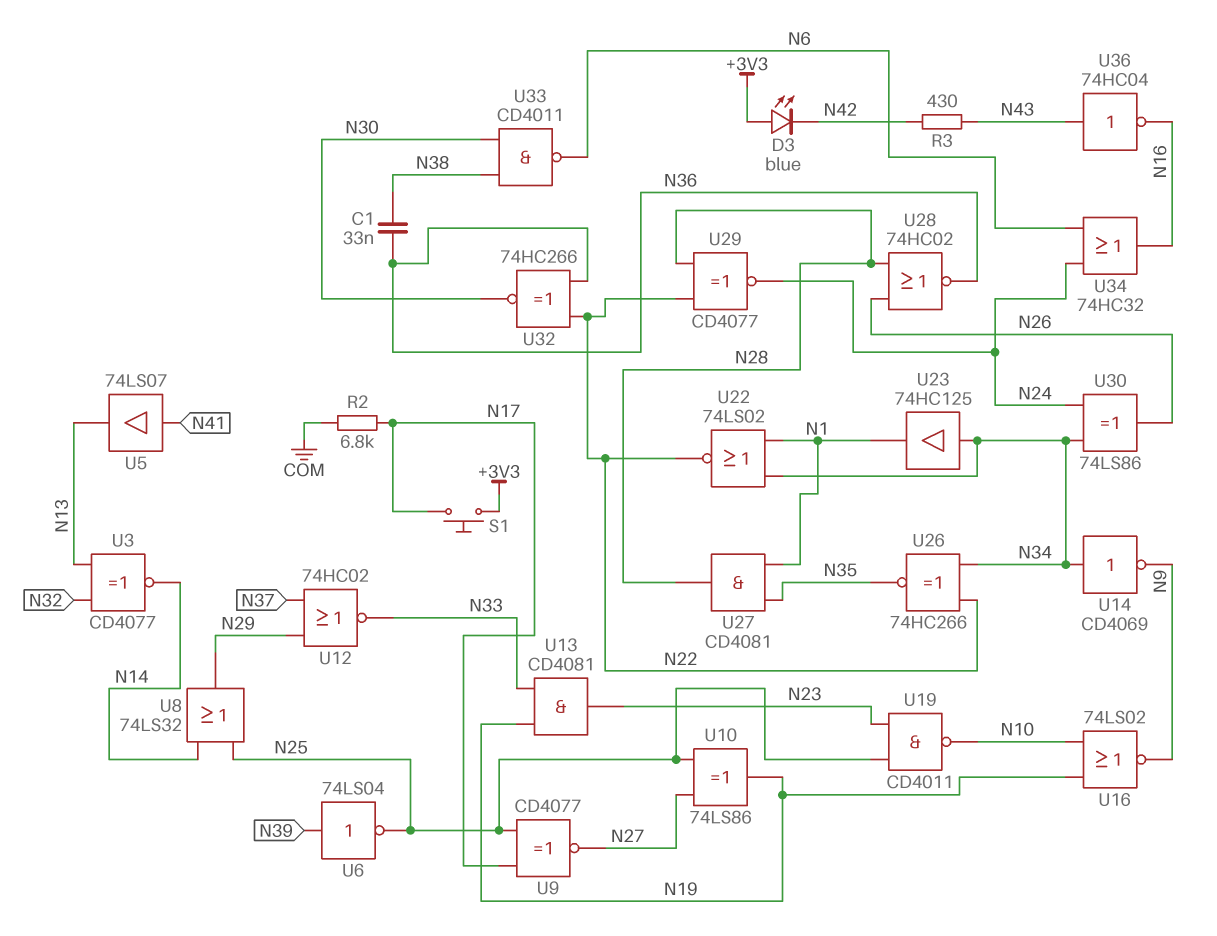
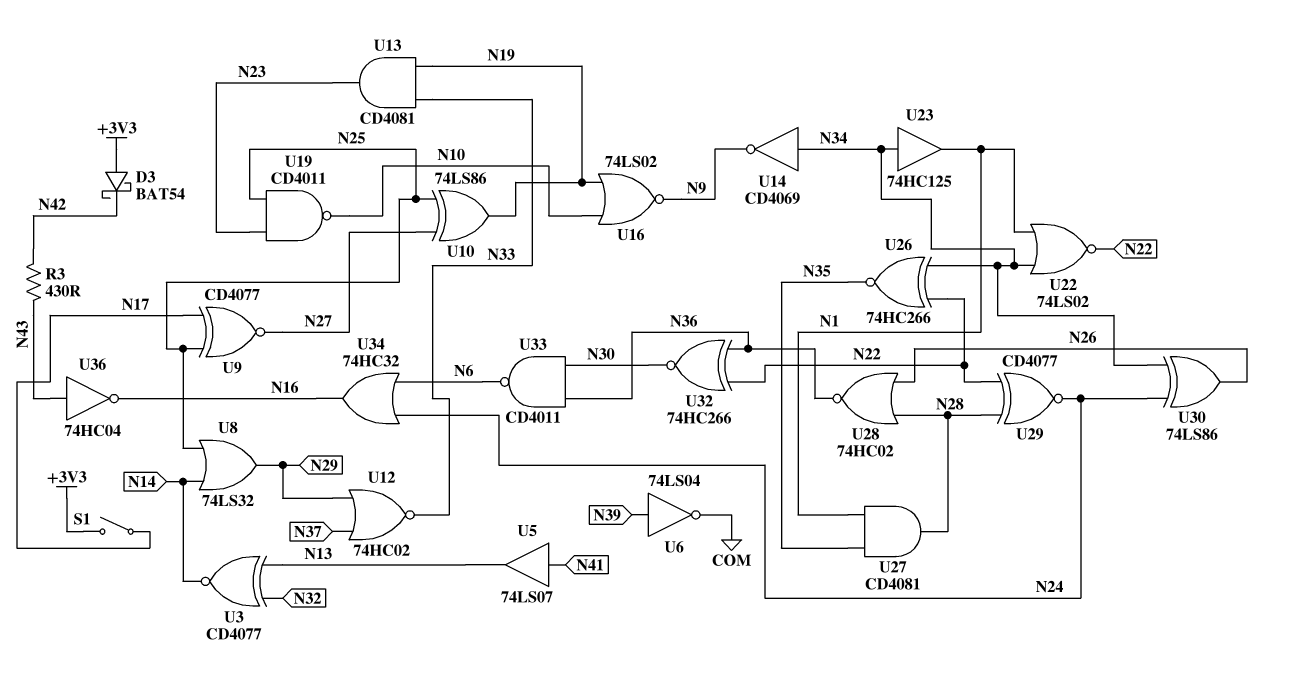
C1: 33nF (N36, N38) -> none
D3: LED blue (A +3V3, K N42) -> schottky BAT54 (A +3V3, K N42)
R2: 6.8k (COM, N17) -> none
S1: button (+3V3, N17) -> switch (+3V3, N17)
U6: NOT 74LS04 (in N39, out N25) -> NOT 74LS04 (in N39, out COM)
U33: NAND CD4011 (in N30, in N38, out N6) -> NAND CD4011 (in N30, in N36, out N6)

